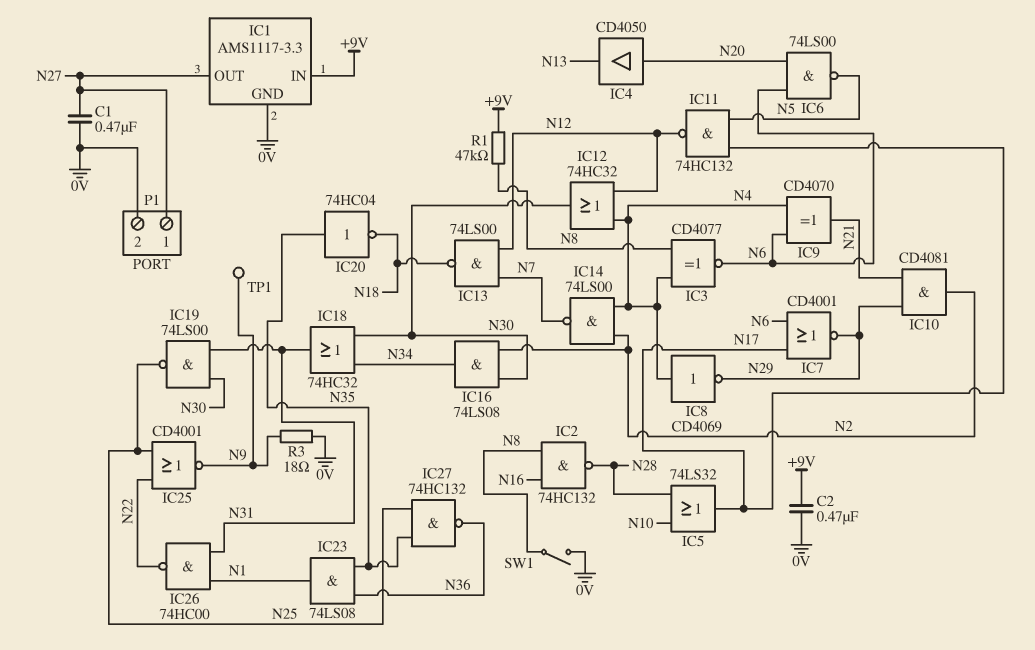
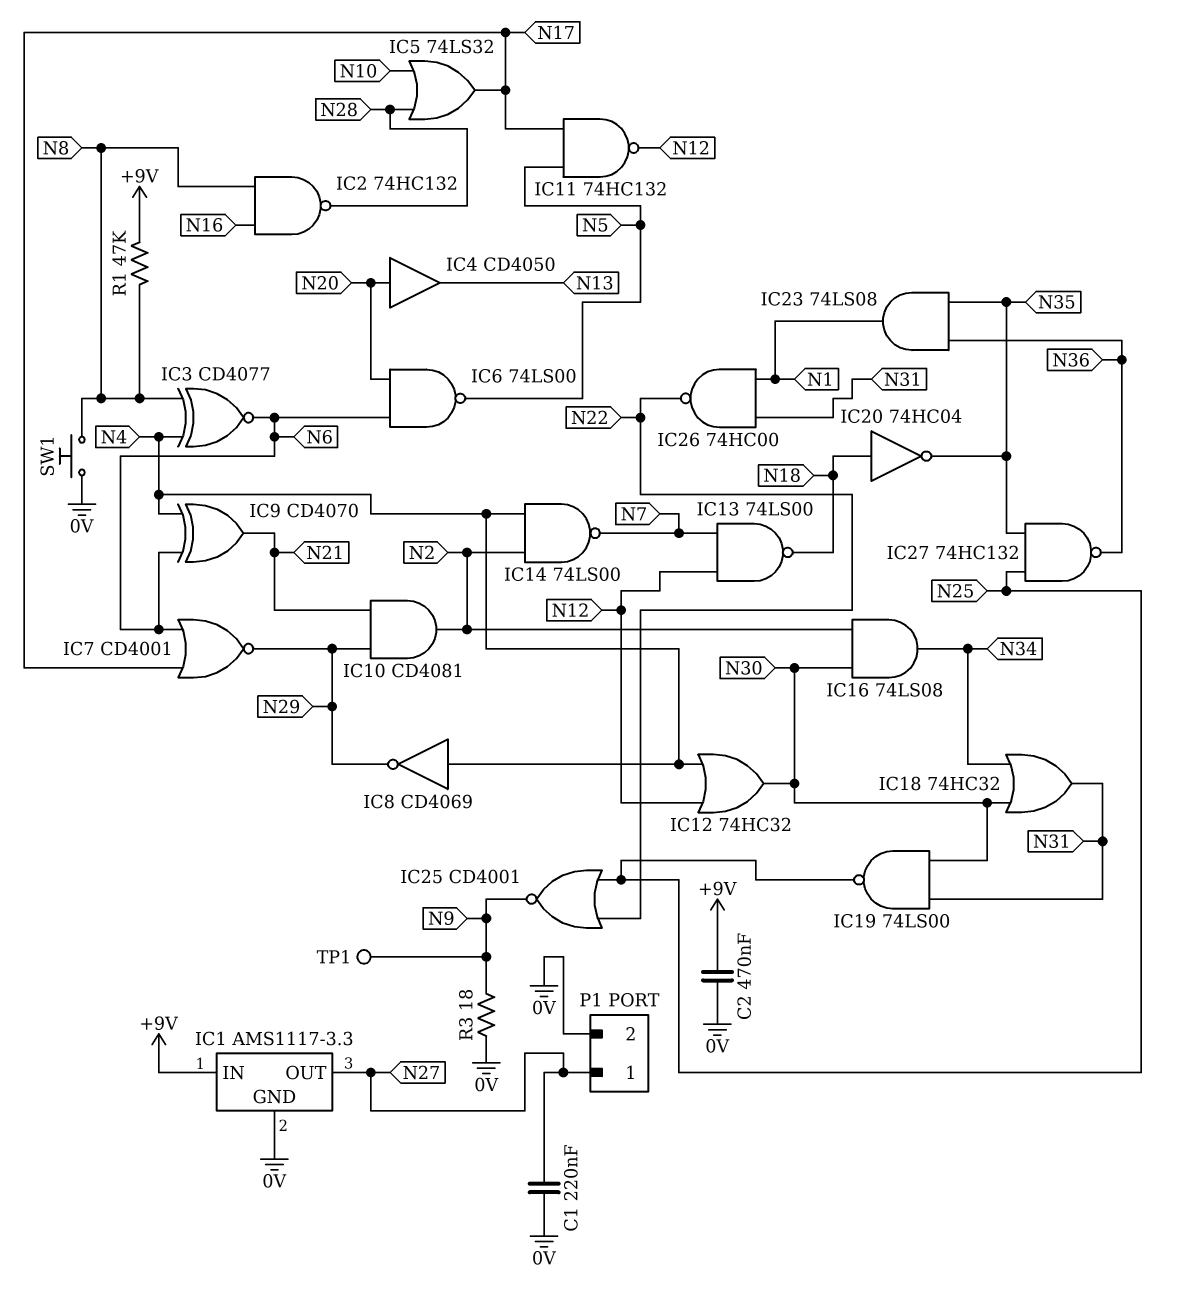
C1: 470nF (0V, N27) -> 220nF (0V, N27)
IC20: NOT 74HC04 (in N35, out N18) -> NOT 74HC04 (in N18, out N35)
SW1: switch (0V, N8) -> button (0V, N8)

